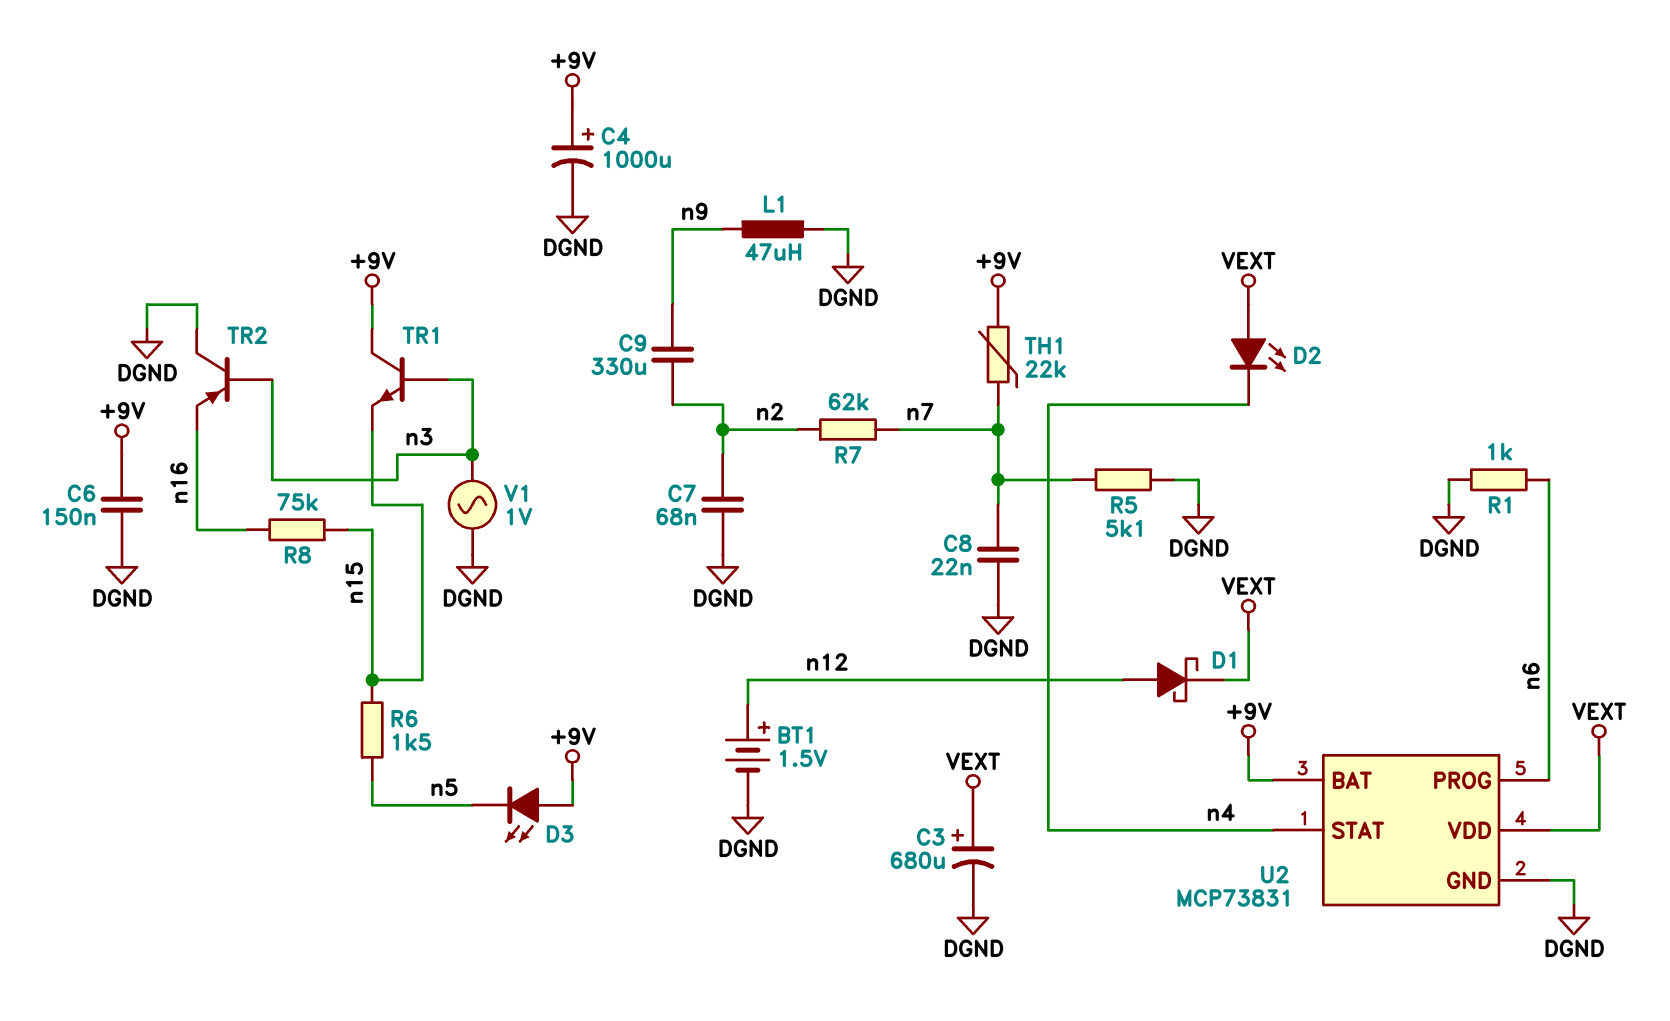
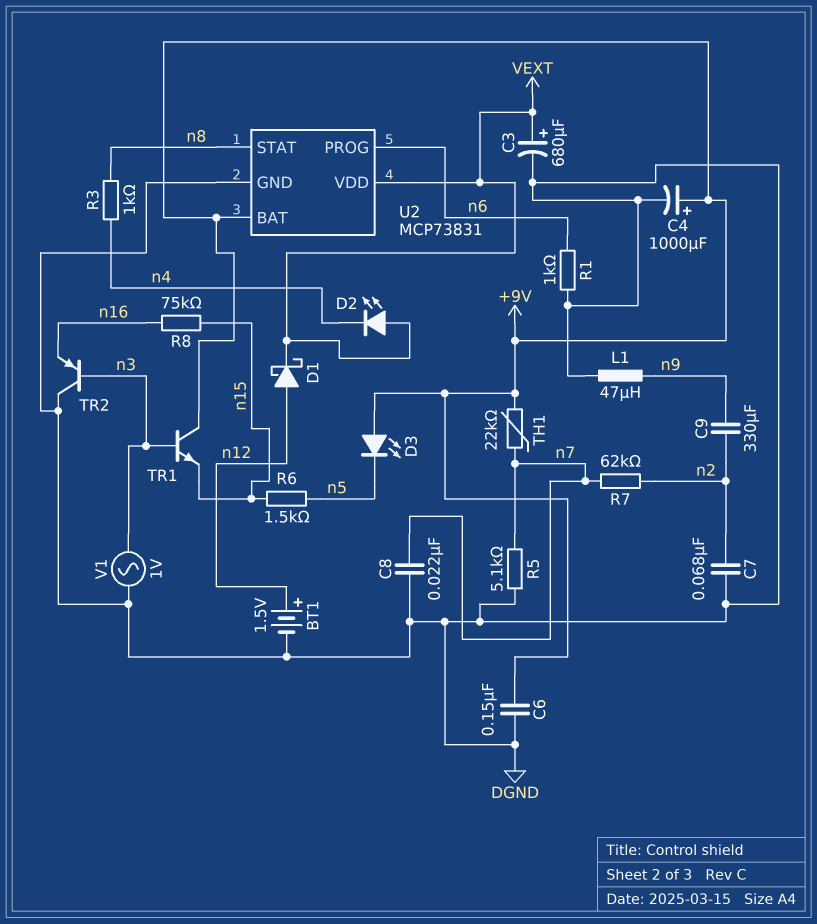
R3: none -> 1k (n4, n8)
U2 pin STAT: n4 -> n8

